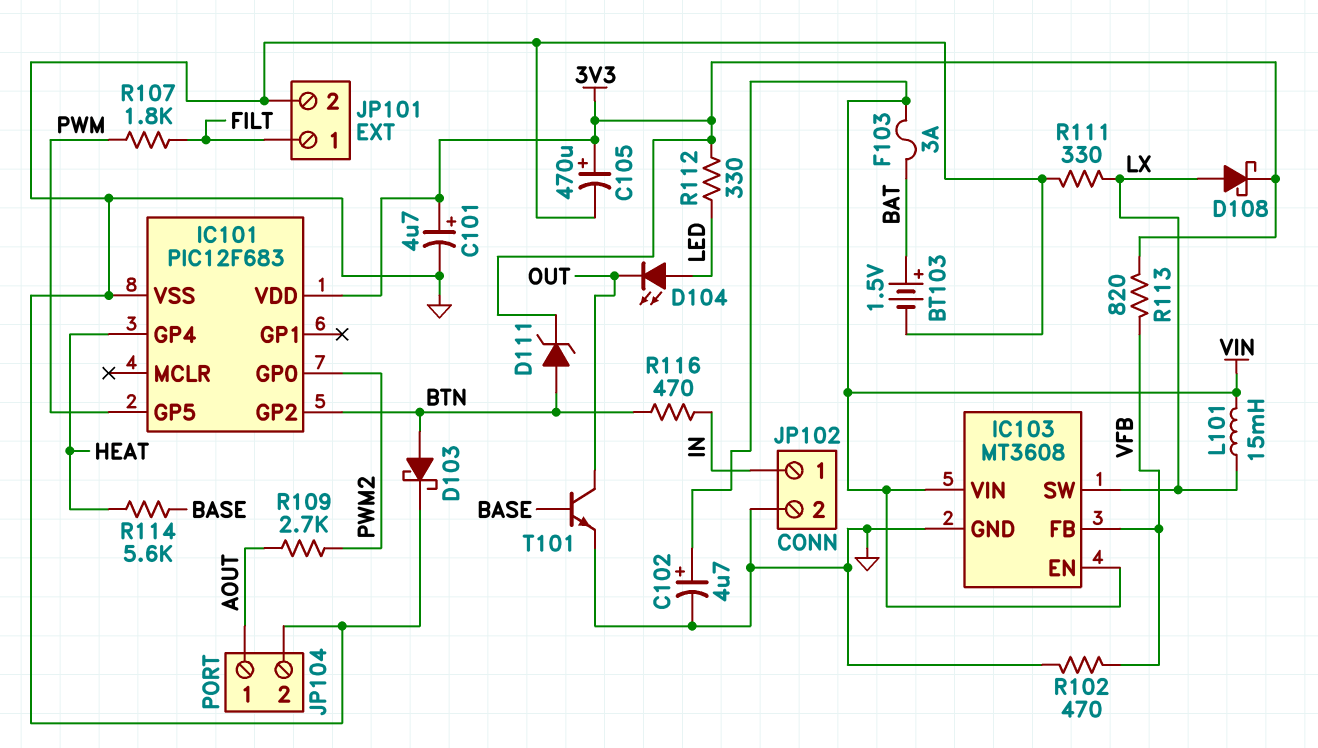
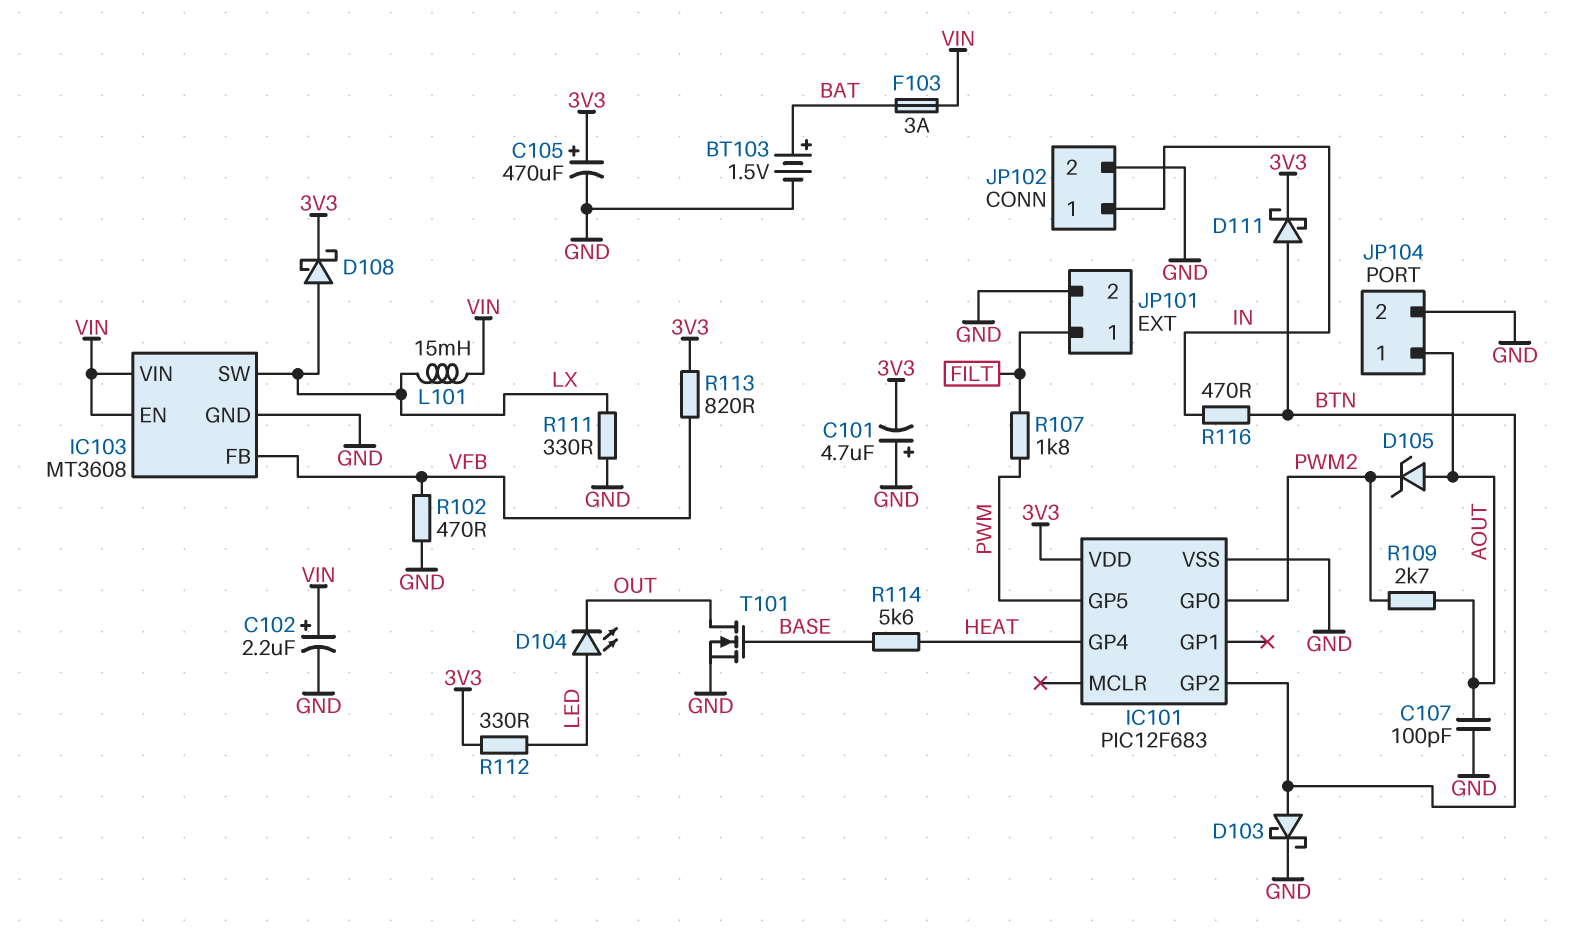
C101: 4.7uF (plus 3V3, minus GND) -> 4.7uF (plus GND, minus 3V3)
C102: 4.7uF (plus VIN, minus GND) -> 2.2uF (plus VIN, minus GND)
C107: none -> 100pF (AOUT, GND)
D105: none -> zener (A AOUT, K PWM2)
D111: zener (A BTN, K 3V3) -> schottky (A BTN, K 3V3)
T101: NPN (B BASE, C OUT, E GND) -> NMOS (G BASE, D OUT, S GND)

